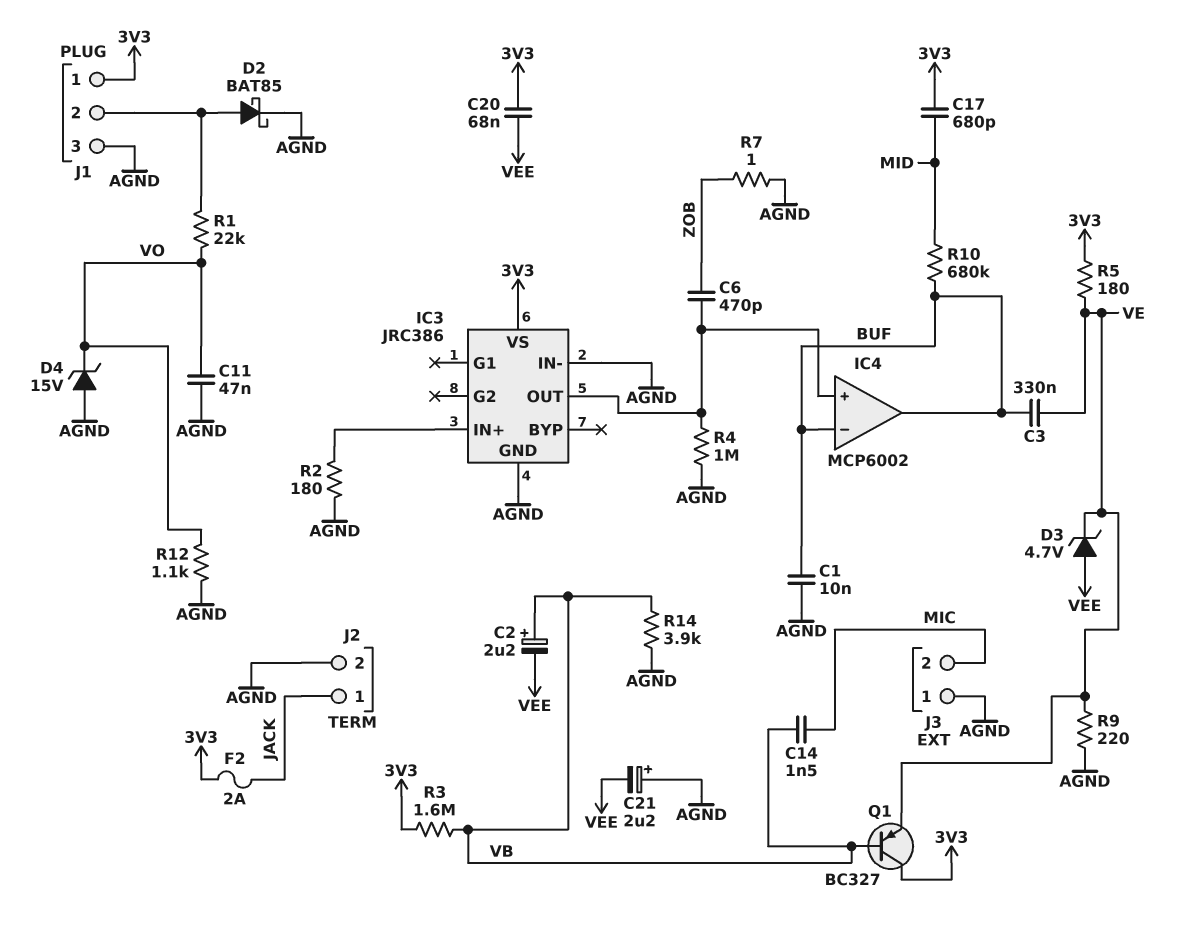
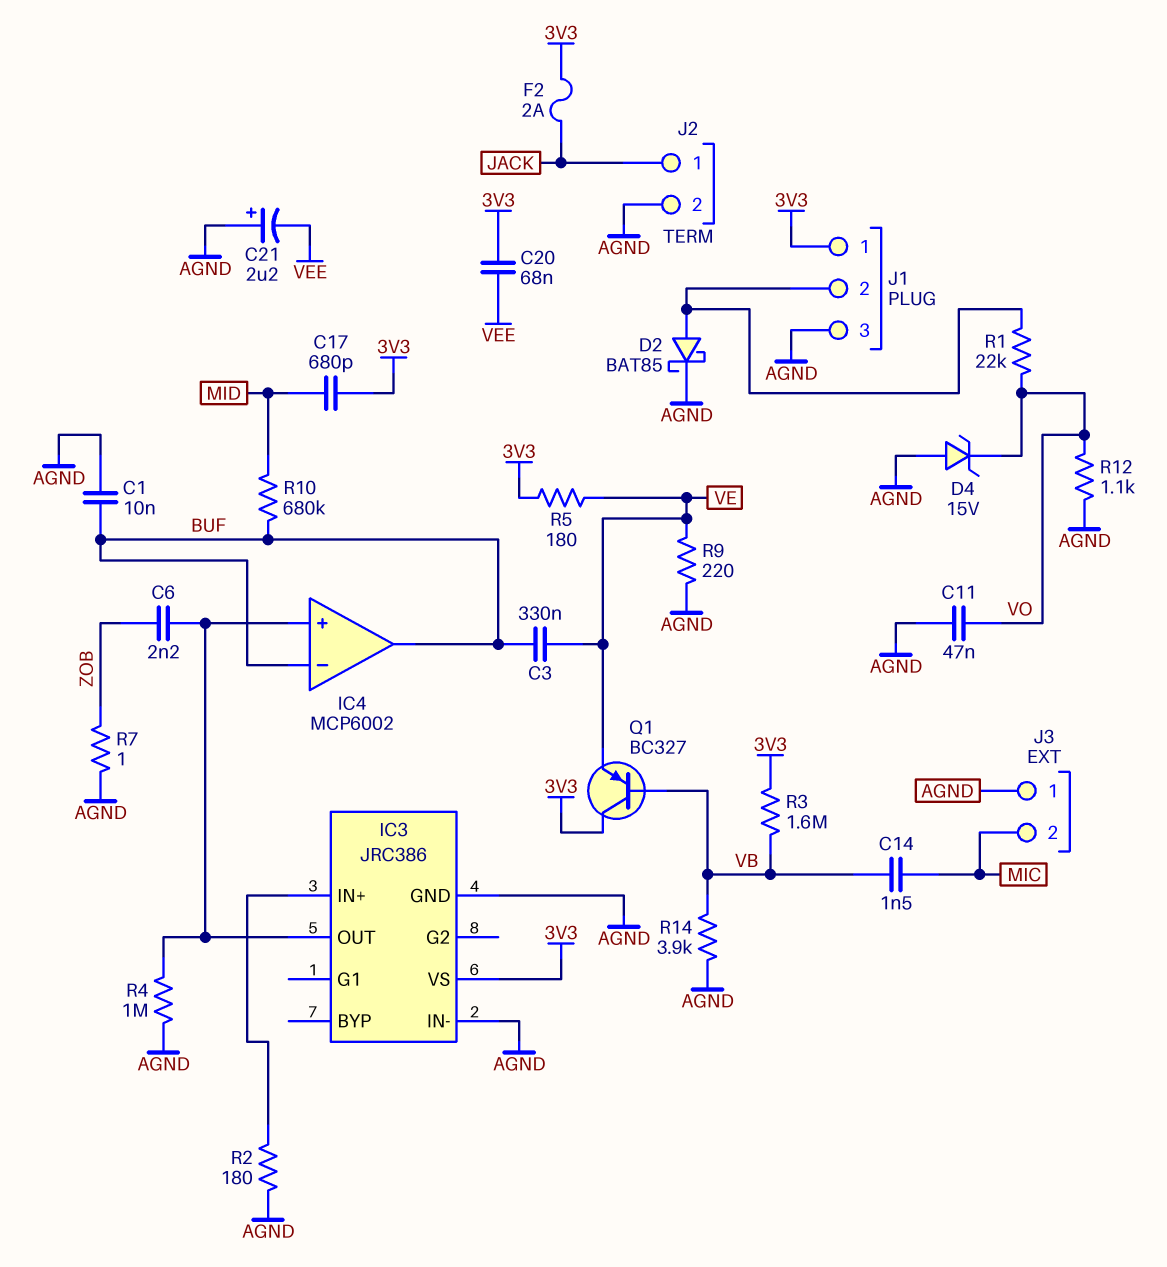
C2: 2.2uF (plus VB, minus VEE) -> none
C6: 470pF (IC3/OUT, ZOB) -> 2.2nF (IC3/OUT, ZOB)
D3: zener 4.7V (A VEE, K VE) -> none

